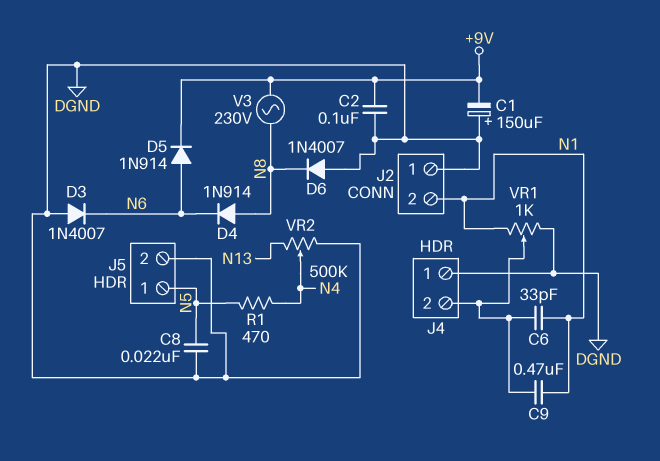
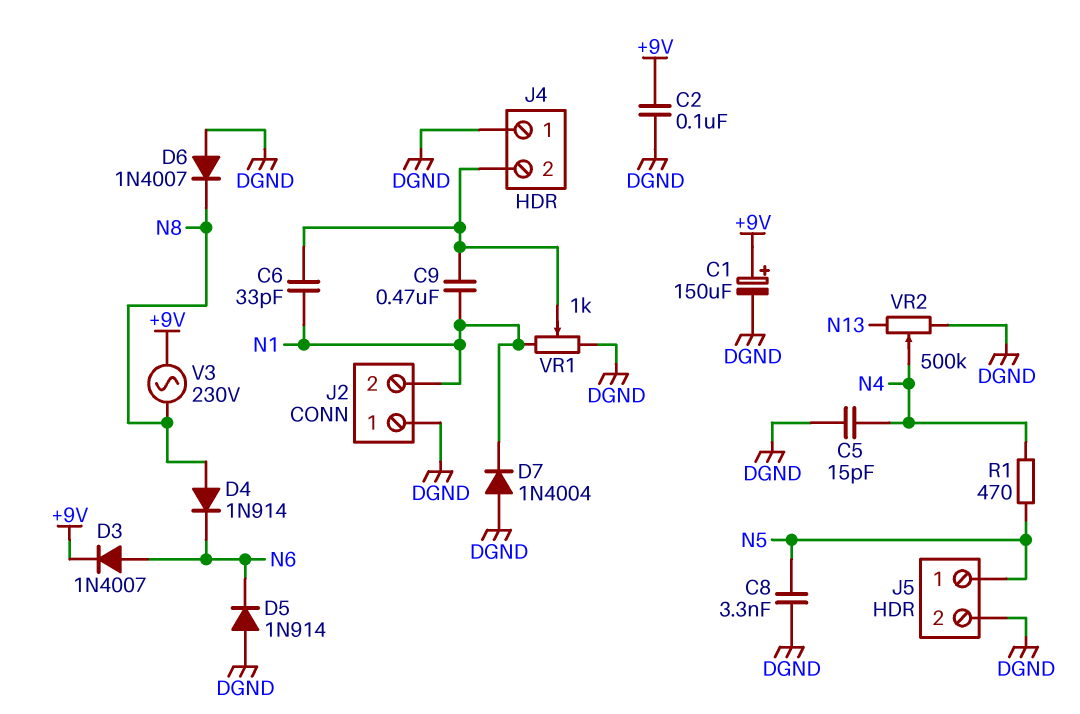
C1: 150uF (plus DGND, minus +9V) -> 150uF (plus +9V, minus DGND)
C5: none -> 15pF (DGND, N4)
C8: 22nF (DGND, N5) -> 3.3nF (DGND, N5)
D3: diode 1N4007 (A DGND, K N6) -> diode 1N4007 (A N6, K +9V)
D5: diode 1N914 (A N6, K +9V) -> diode 1N914 (A DGND, K N6)
D7: none -> diode 1N4004 (A DGND, K N1)

